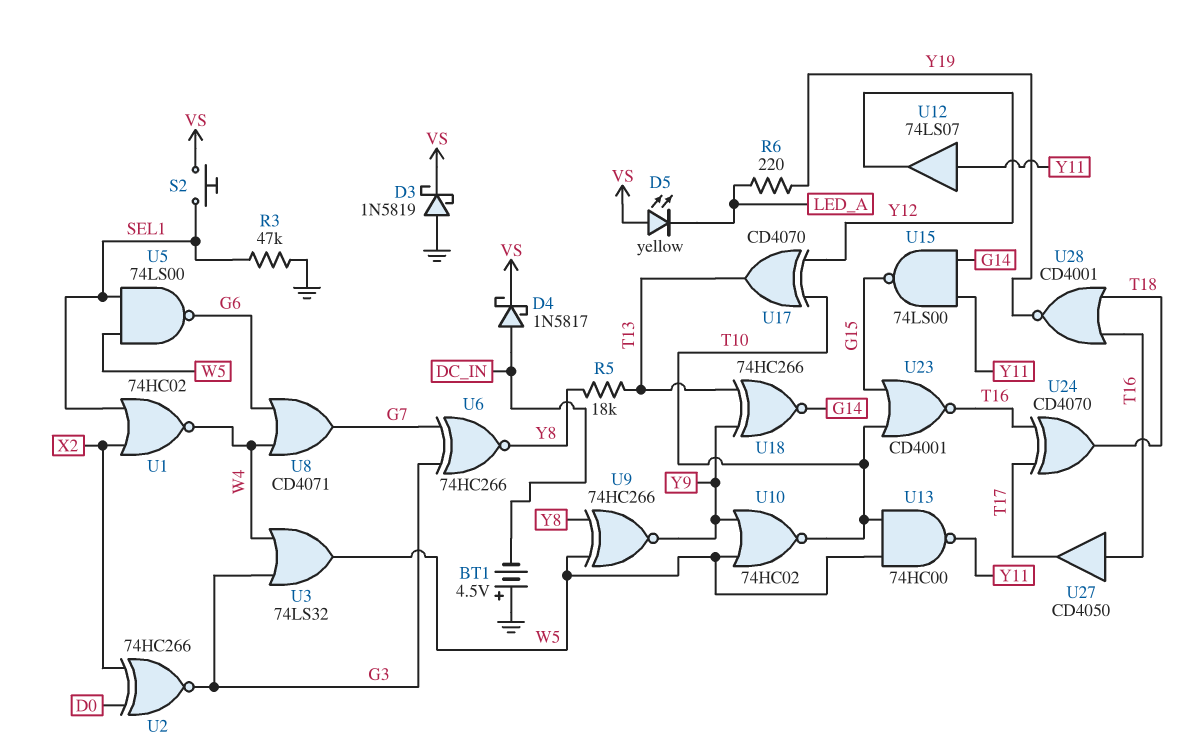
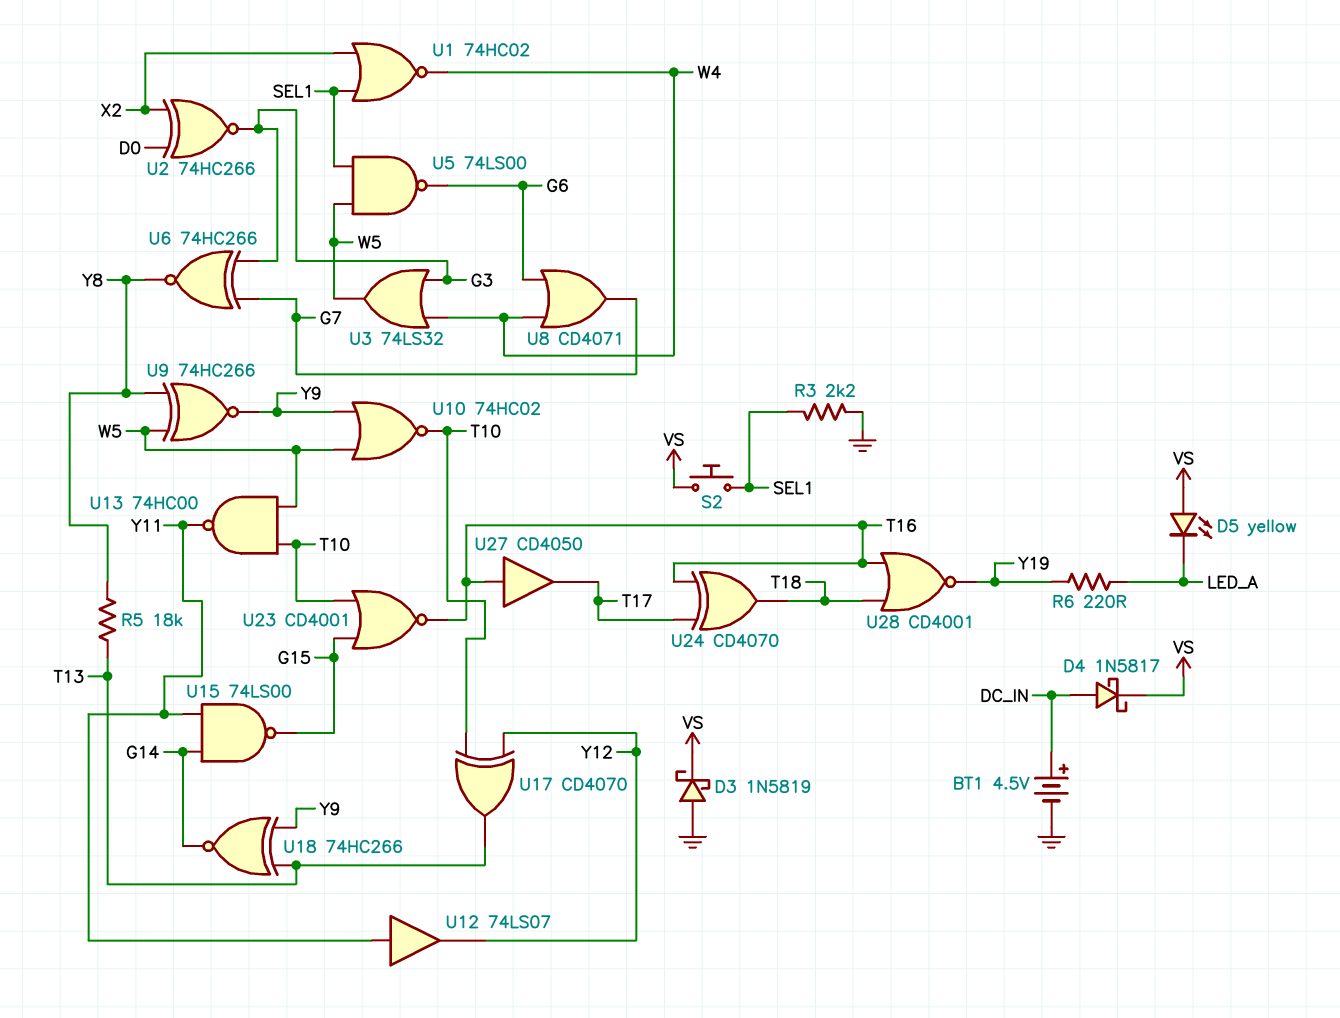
BT1: 4.5V (plus GND, minus DC_IN) -> 4.5V (plus DC_IN, minus GND)
R3: 47k (GND, SEL1) -> 2.2k (GND, SEL1)

